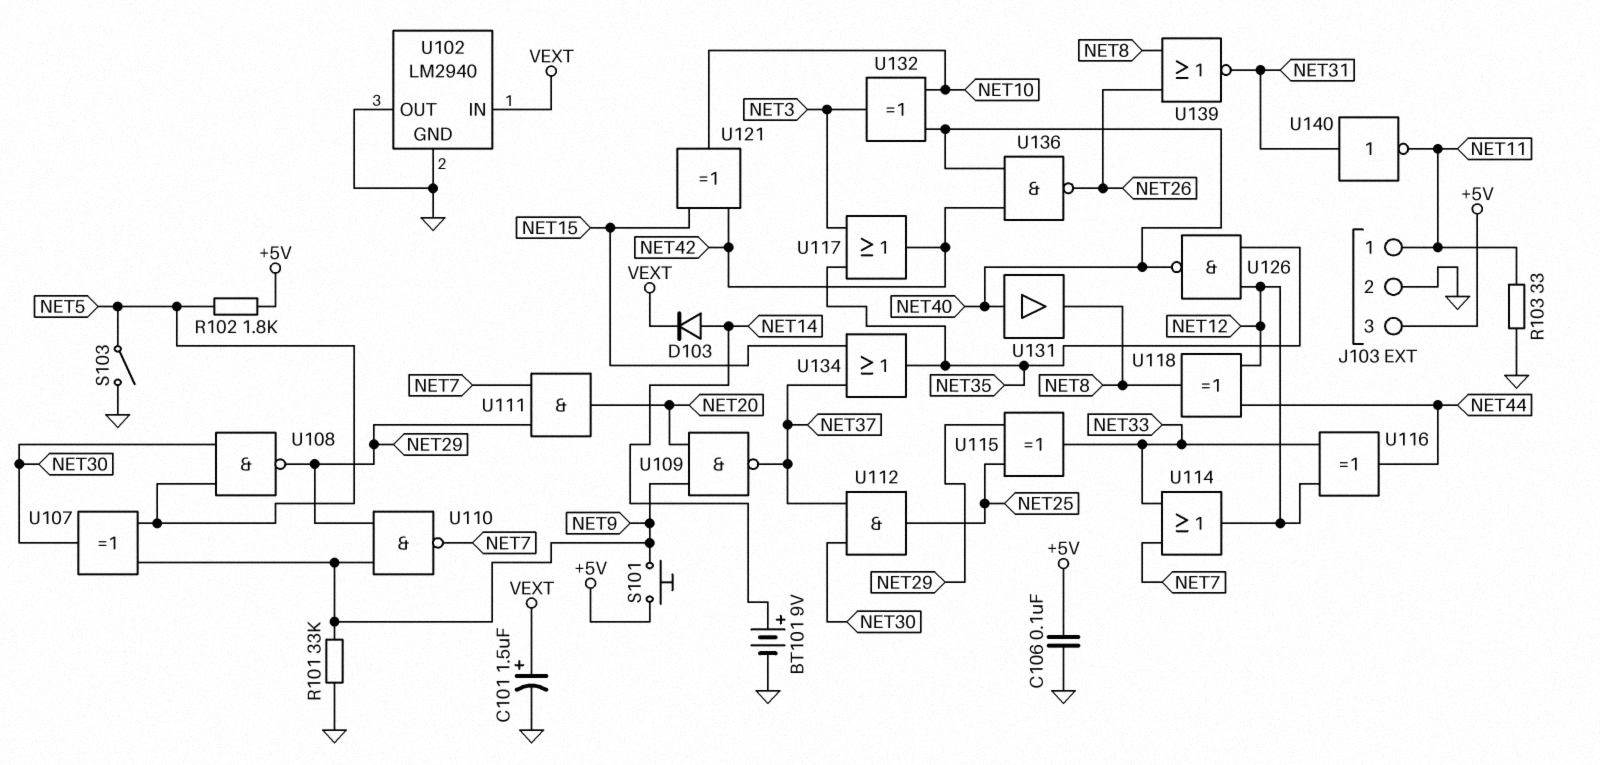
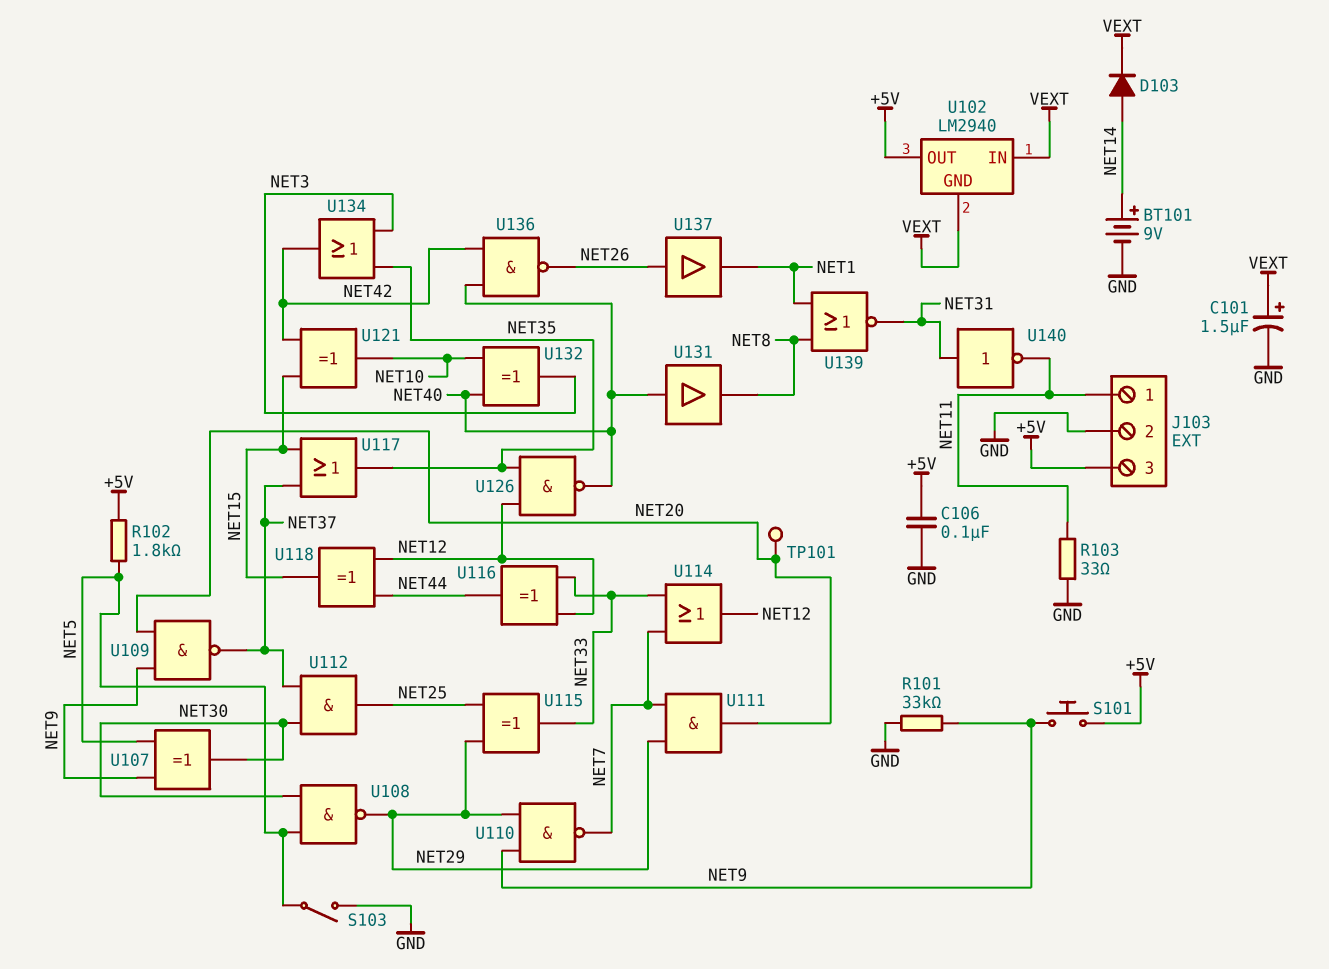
TP101: none -> test point (NET20)
U102 pin GND: GND -> VEXT
U102 pin OUT: GND -> +5V
U117: OR (in NET3, in NET35, out NET42) -> OR (in NET15, in NET37, out NET35)
U118: XOR (in NET12, in NET44, out NET8) -> XOR (in NET12, in NET44, out NET15)
U134: OR (in NET15, in NET37, out NET35) -> OR (in NET3, in NET35, out NET42)
U137: none -> buffer (in NET26, out NET1)
U139: NOR (in NET8, in NET26, out NET31) -> NOR (in NET1, in NET8, out NET31)

